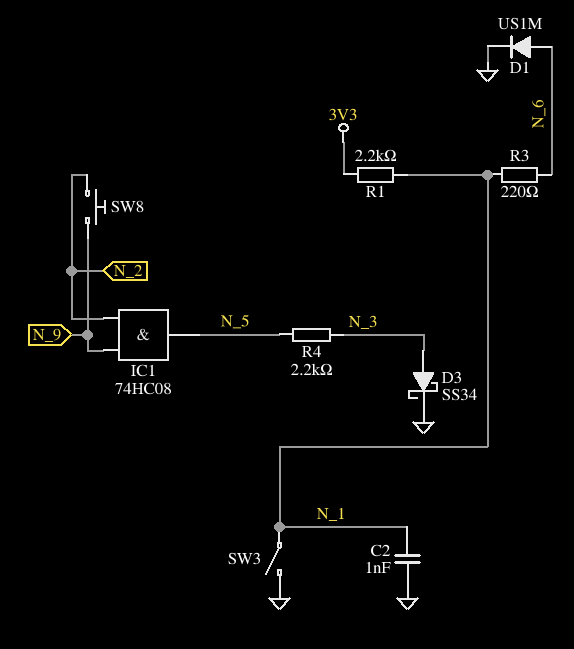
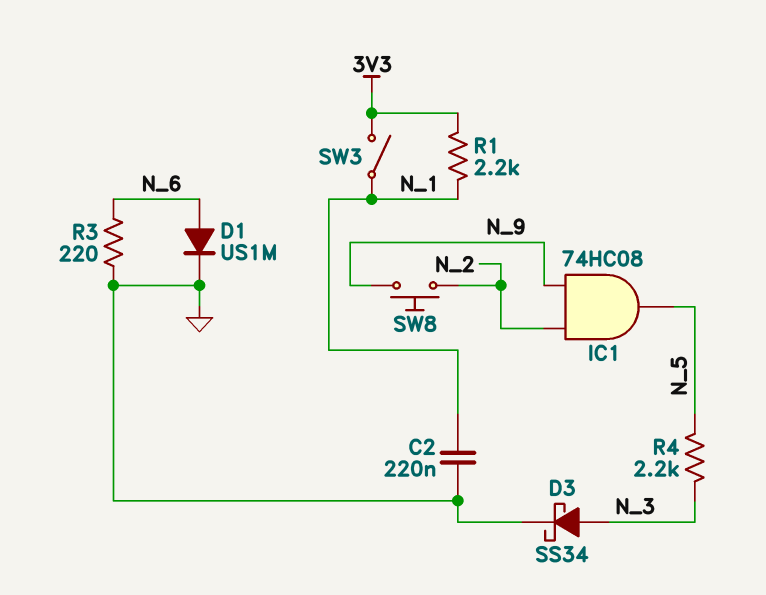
C2: 1nF (GND, N_1) -> 220nF (GND, N_1)
R3: 220 (N_1, N_6) -> 220 (GND, N_6)
SW3: switch (GND, N_1) -> switch (3V3, N_1)

